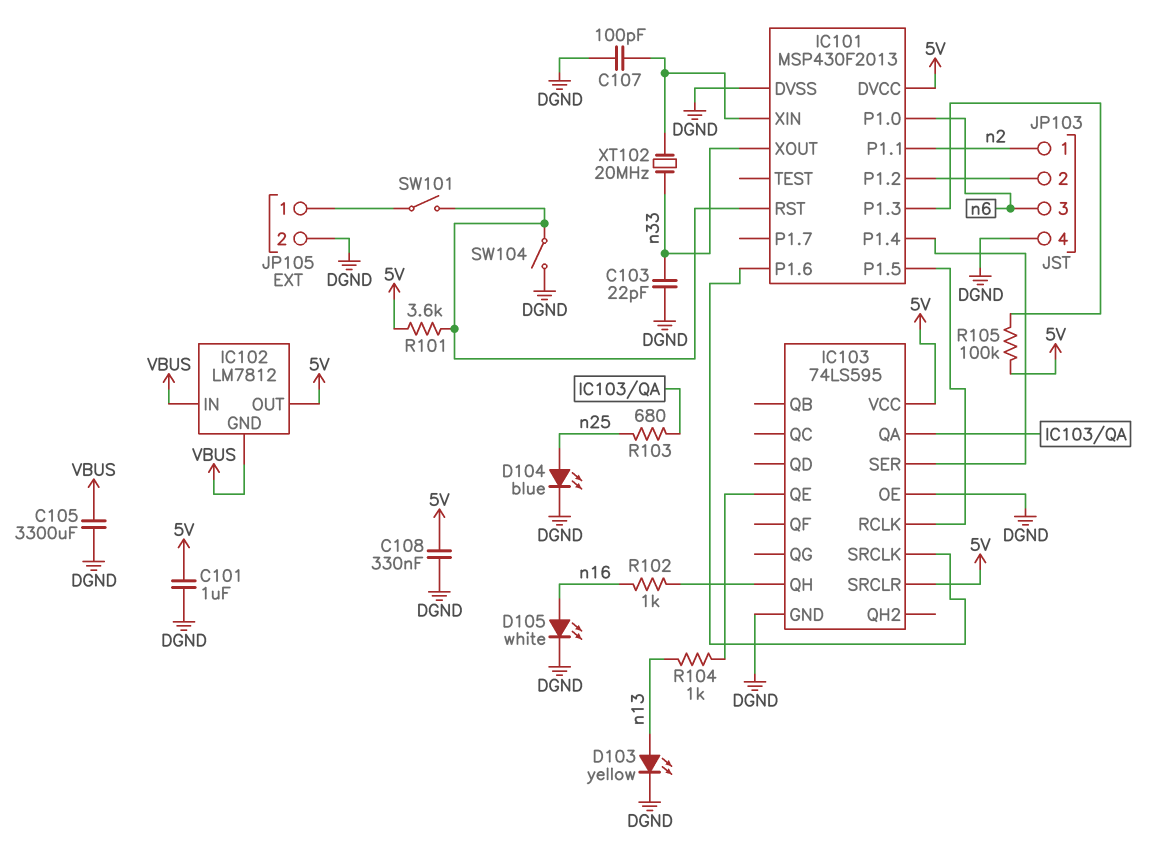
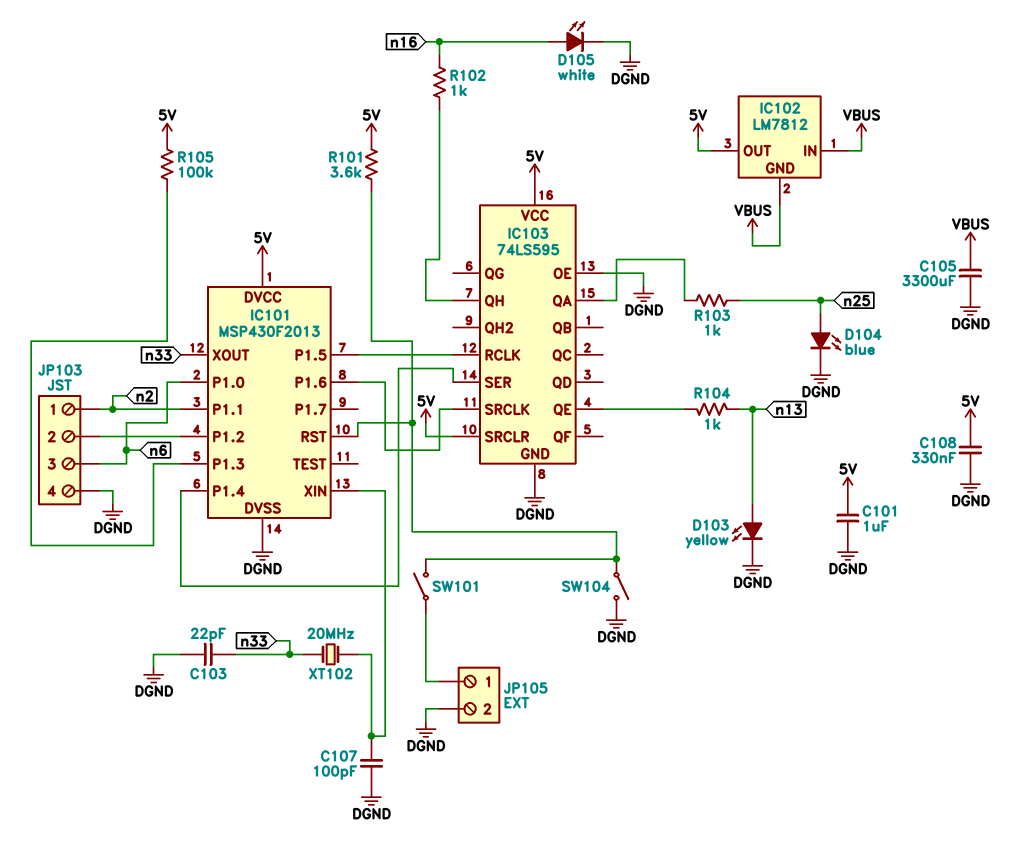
R103: 680 (IC103/QA, n25) -> 1k (IC103/QA, n25)

